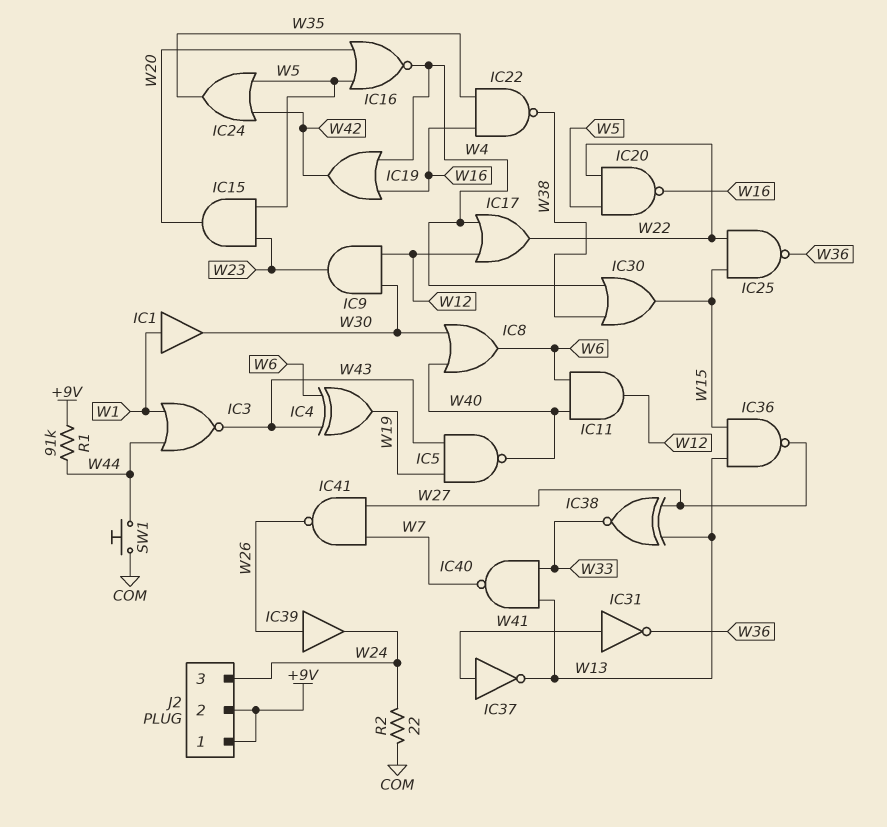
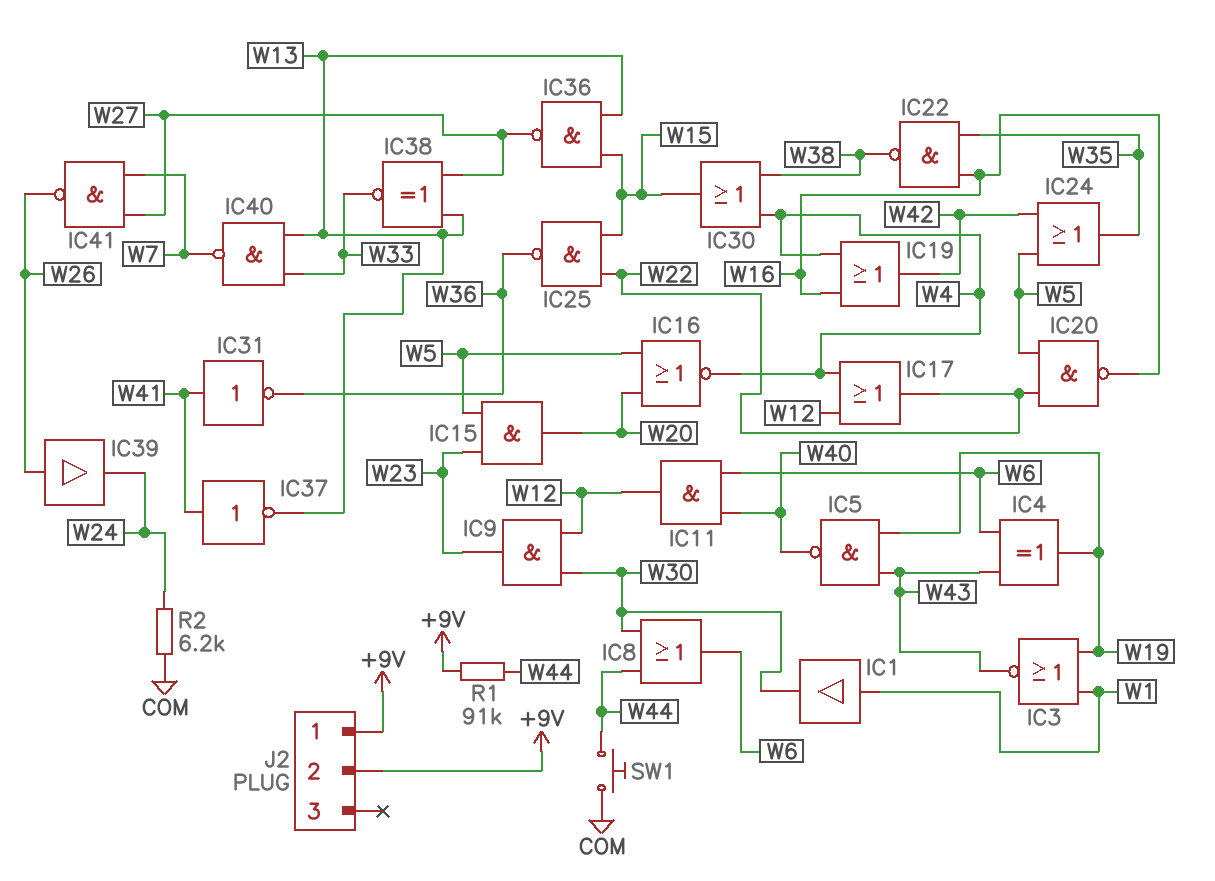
IC3: NOR (in W1, in W44, out W43) -> NOR (in W1, in W19, out W43)
IC8: OR (in W30, in W40, out W6) -> OR (in W30, in W44, out W6)
J2 pin 3: W24 -> none
R2: 22 (COM, W24) -> 6.2k (COM, W24)

